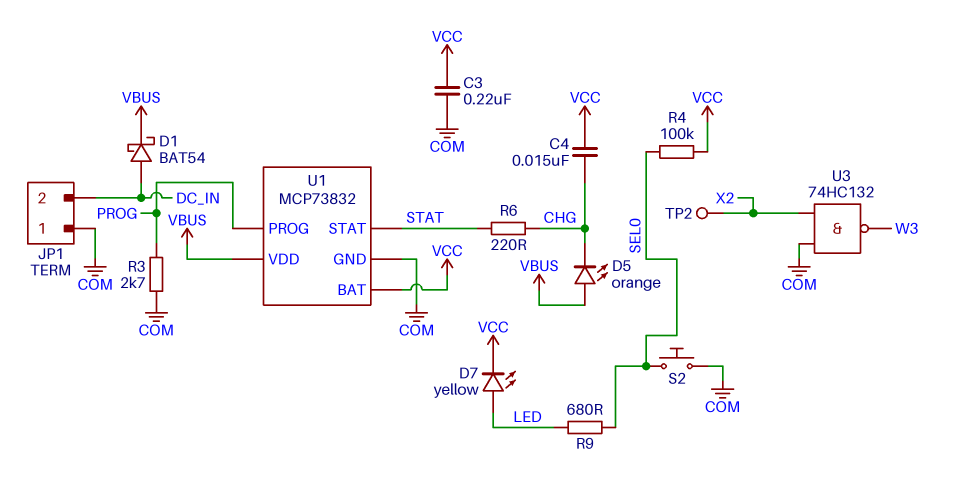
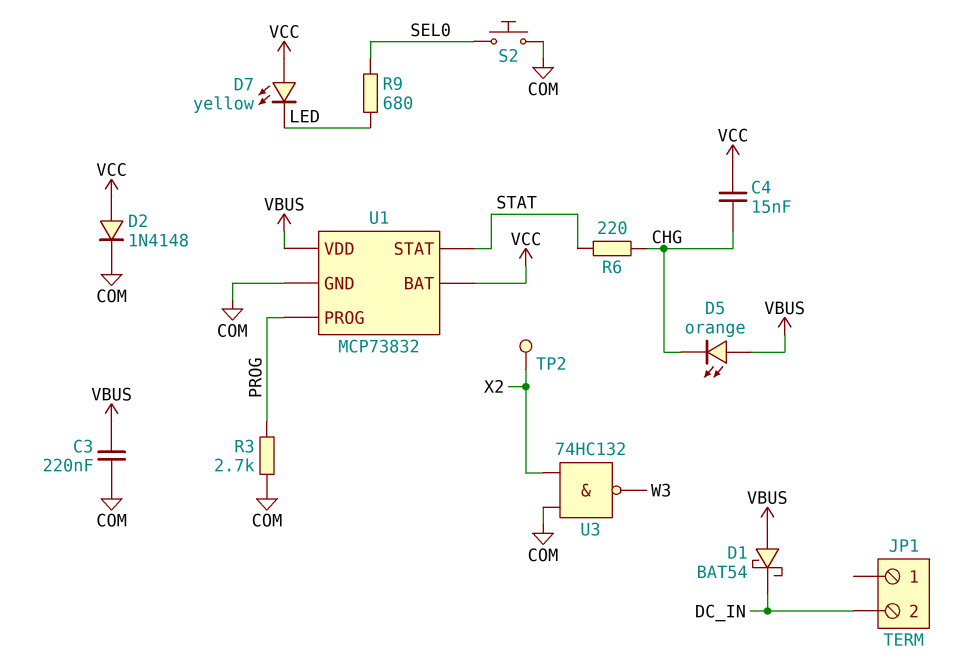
C3: 220nF (COM, VCC) -> 220nF (COM, VBUS)
D1: schottky BAT54 (A DC_IN, K VBUS) -> schottky BAT54 (A VBUS, K DC_IN)
D2: none -> diode 1N4148 (A VCC, K COM)
D7: LED yellow (A LED, K VCC) -> LED yellow (A VCC, K LED)
JP1 pin 1: COM -> none
R4: 100k (SEL0, VCC) -> none

